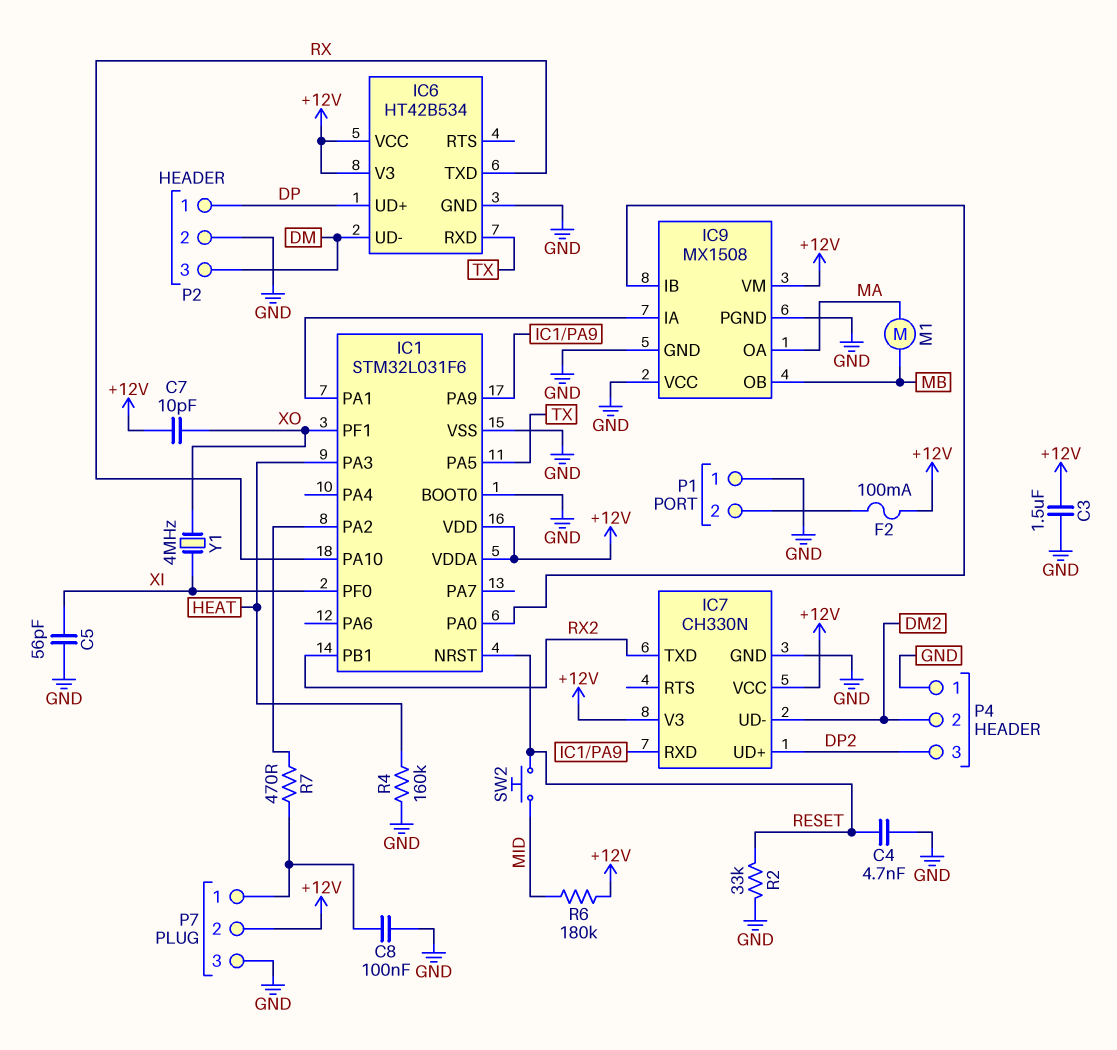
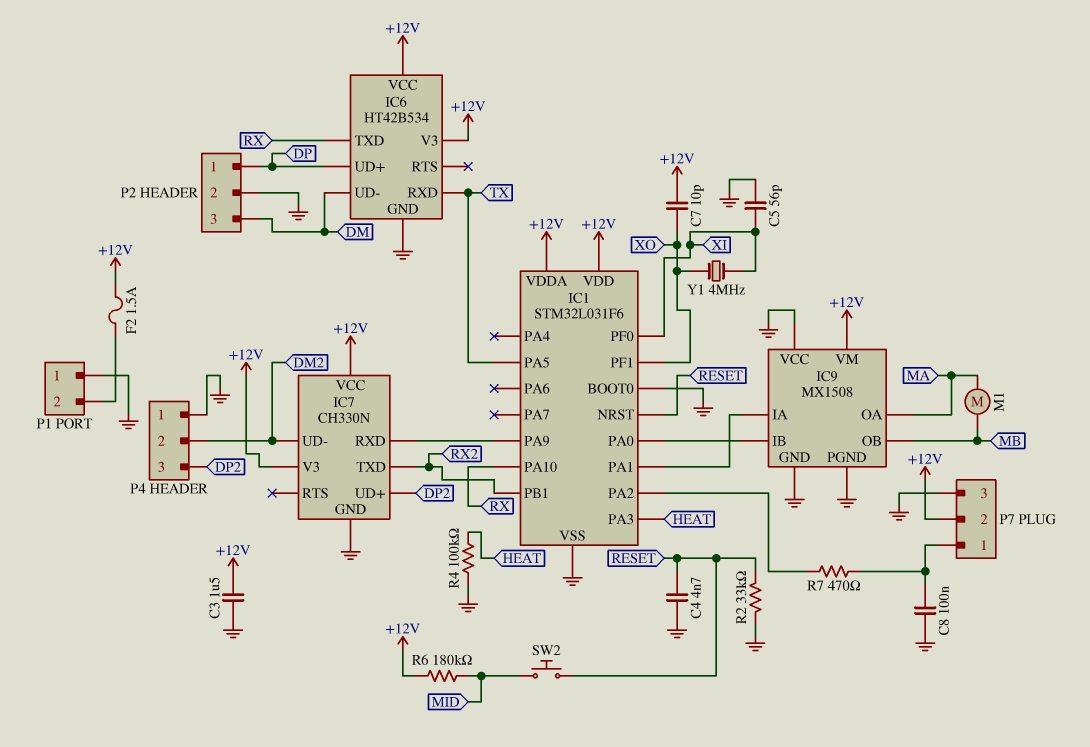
F2: 100mA (+12V, P1/2) -> 1.5A (+12V, P1/2)
R4: 160k (GND, HEAT) -> 100k (GND, HEAT)

